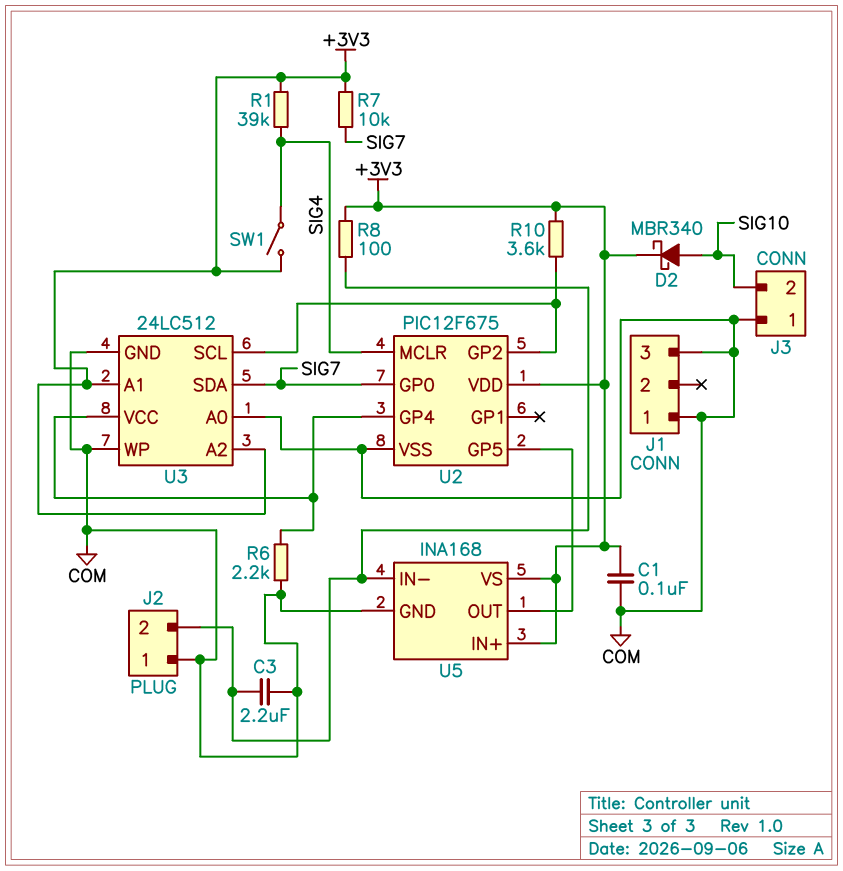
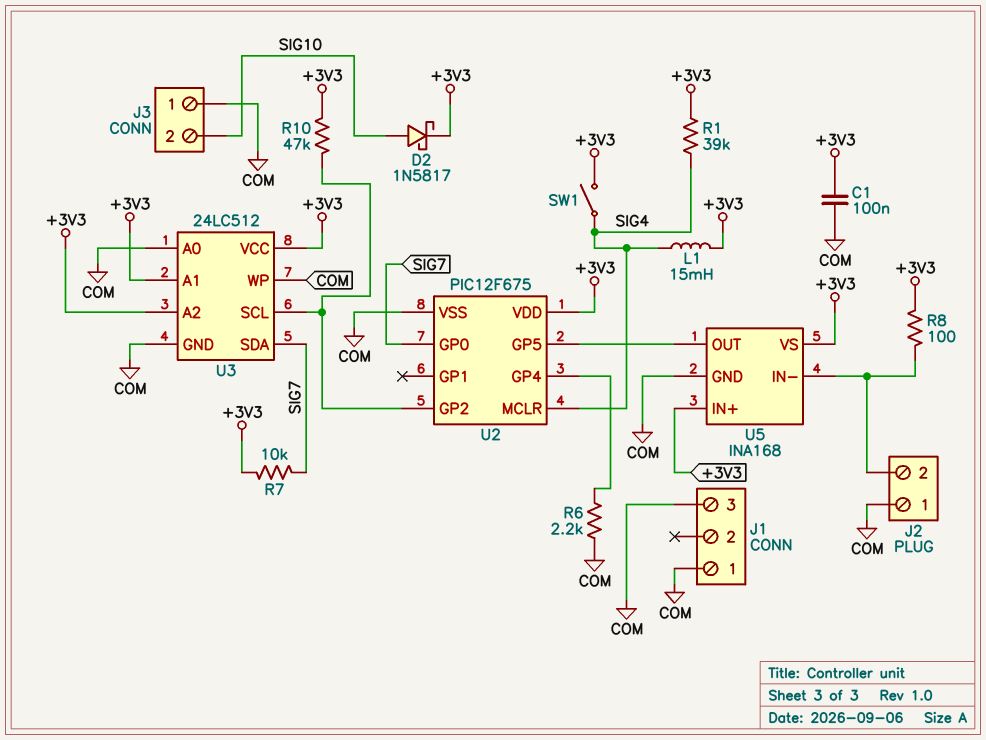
C3: 2.2uF (COM, J2/2) -> none
D2: schottky MBR340 (A SIG10, K +3V3) -> schottky 1N5817 (A SIG10, K +3V3)
L1: none -> 15mH (+3V3, SIG4)
R10: 3.6k (+3V3, U2/GP2) -> 47k (+3V3, U2/GP2)
U3 pin VCC: U2/GP4 -> +3V3

